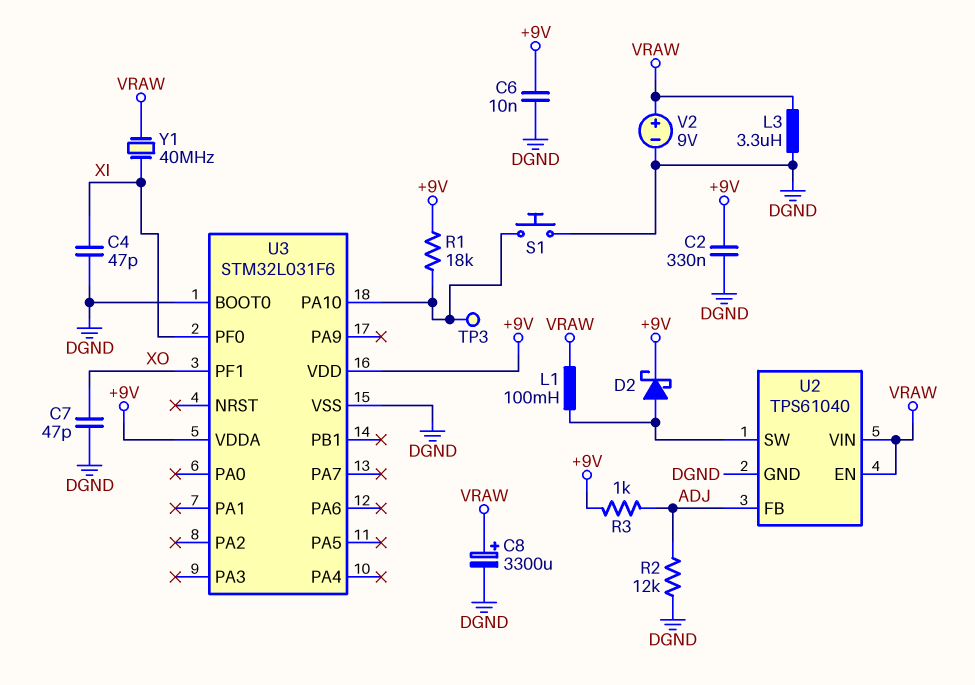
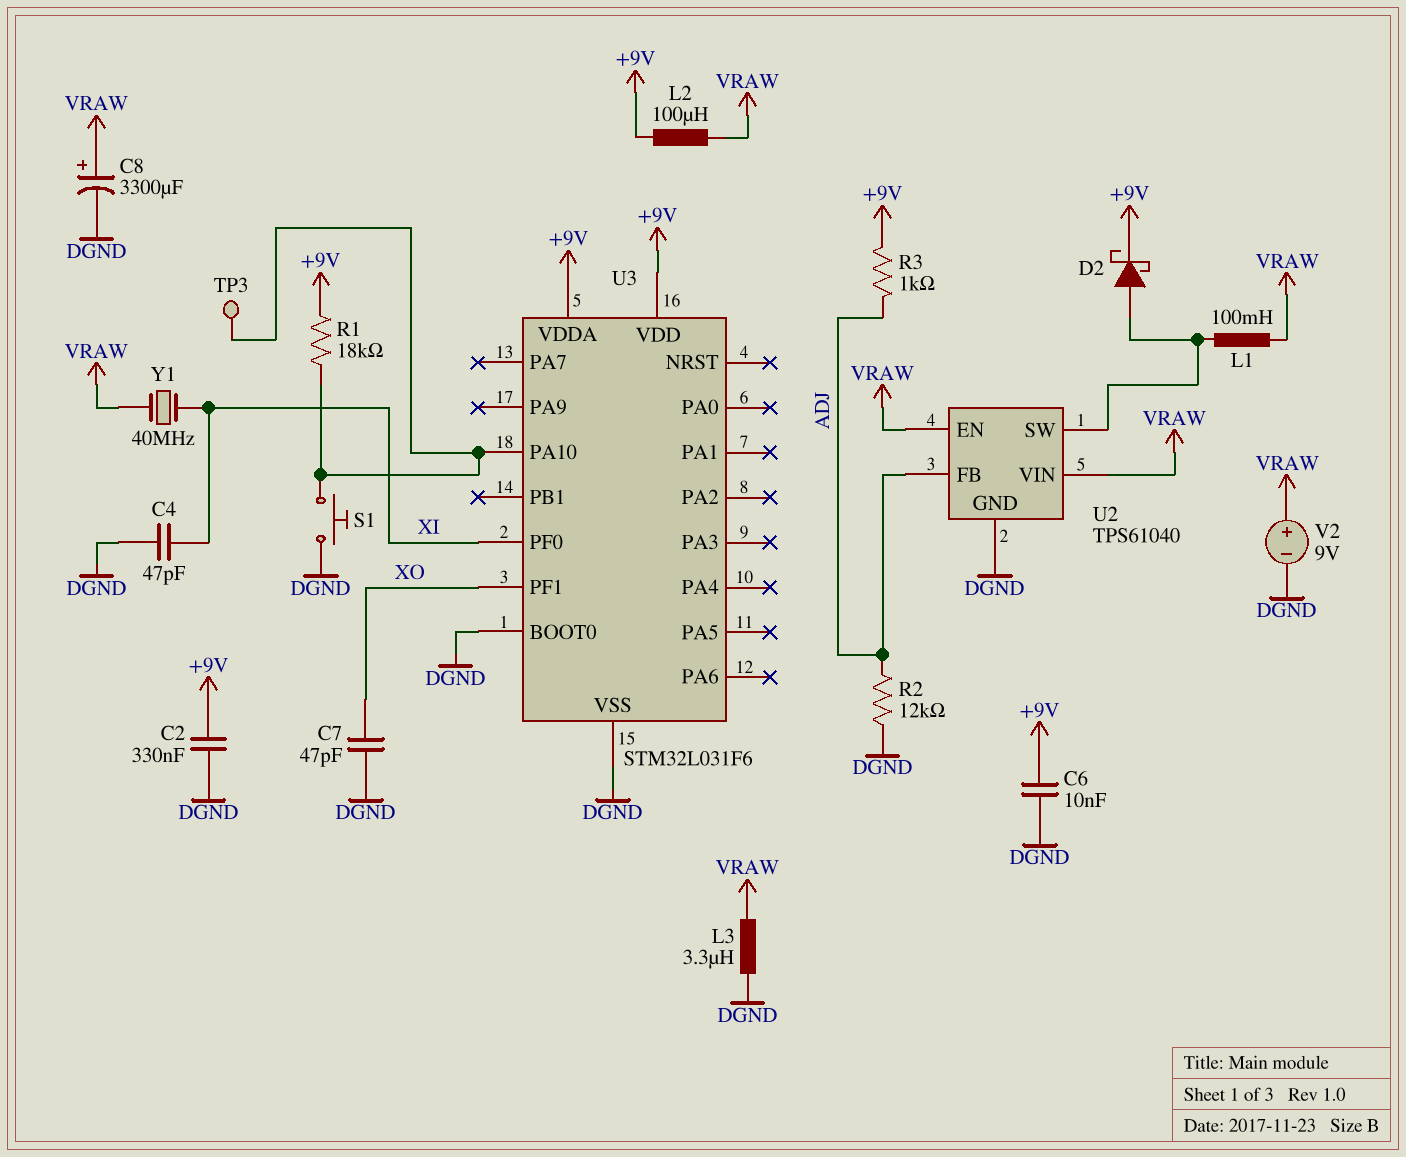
L2: none -> 100uH (+9V, VRAW)

